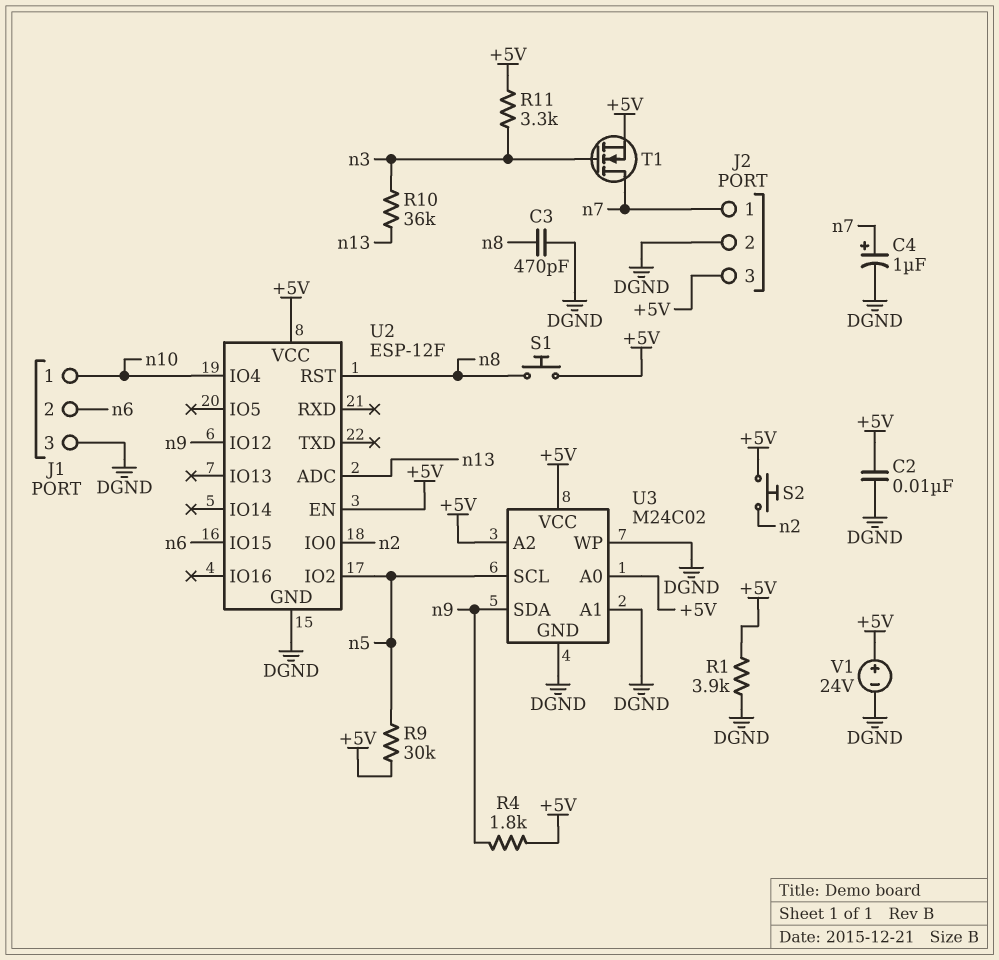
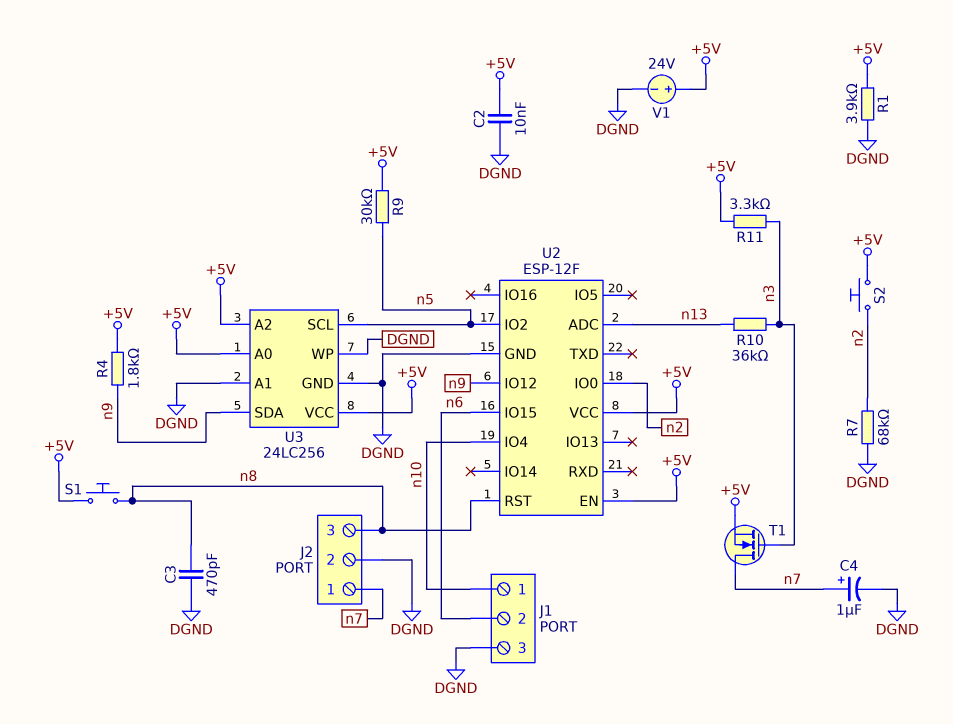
J2 pin 3: +5V -> n8
R7: none -> 68k (DGND, n2)
U3: M24C02 -> 24LC256

